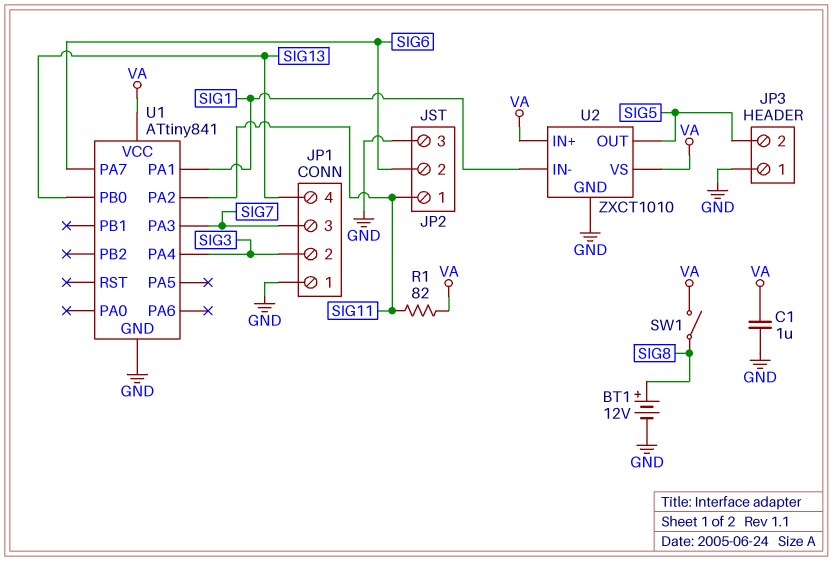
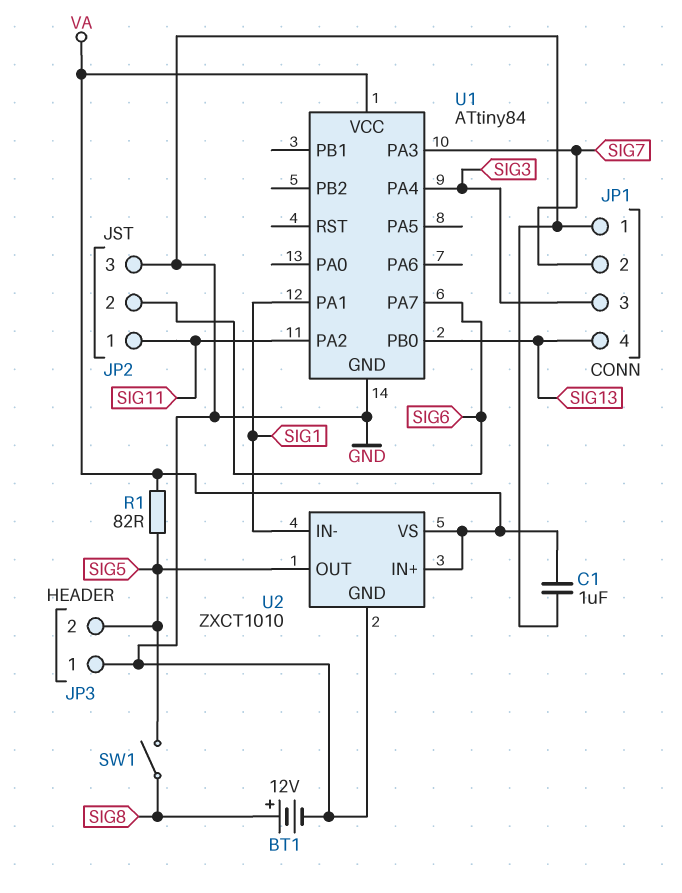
JP1 pin 2: SIG3 -> SIG7
JP1 pin 3: SIG7 -> SIG3
R1: 82 (SIG11, VA) -> 82 (SIG5, VA)
SW1: switch (SIG8, VA) -> switch (SIG5, SIG8)
U1: ATtiny841 -> ATtiny84

